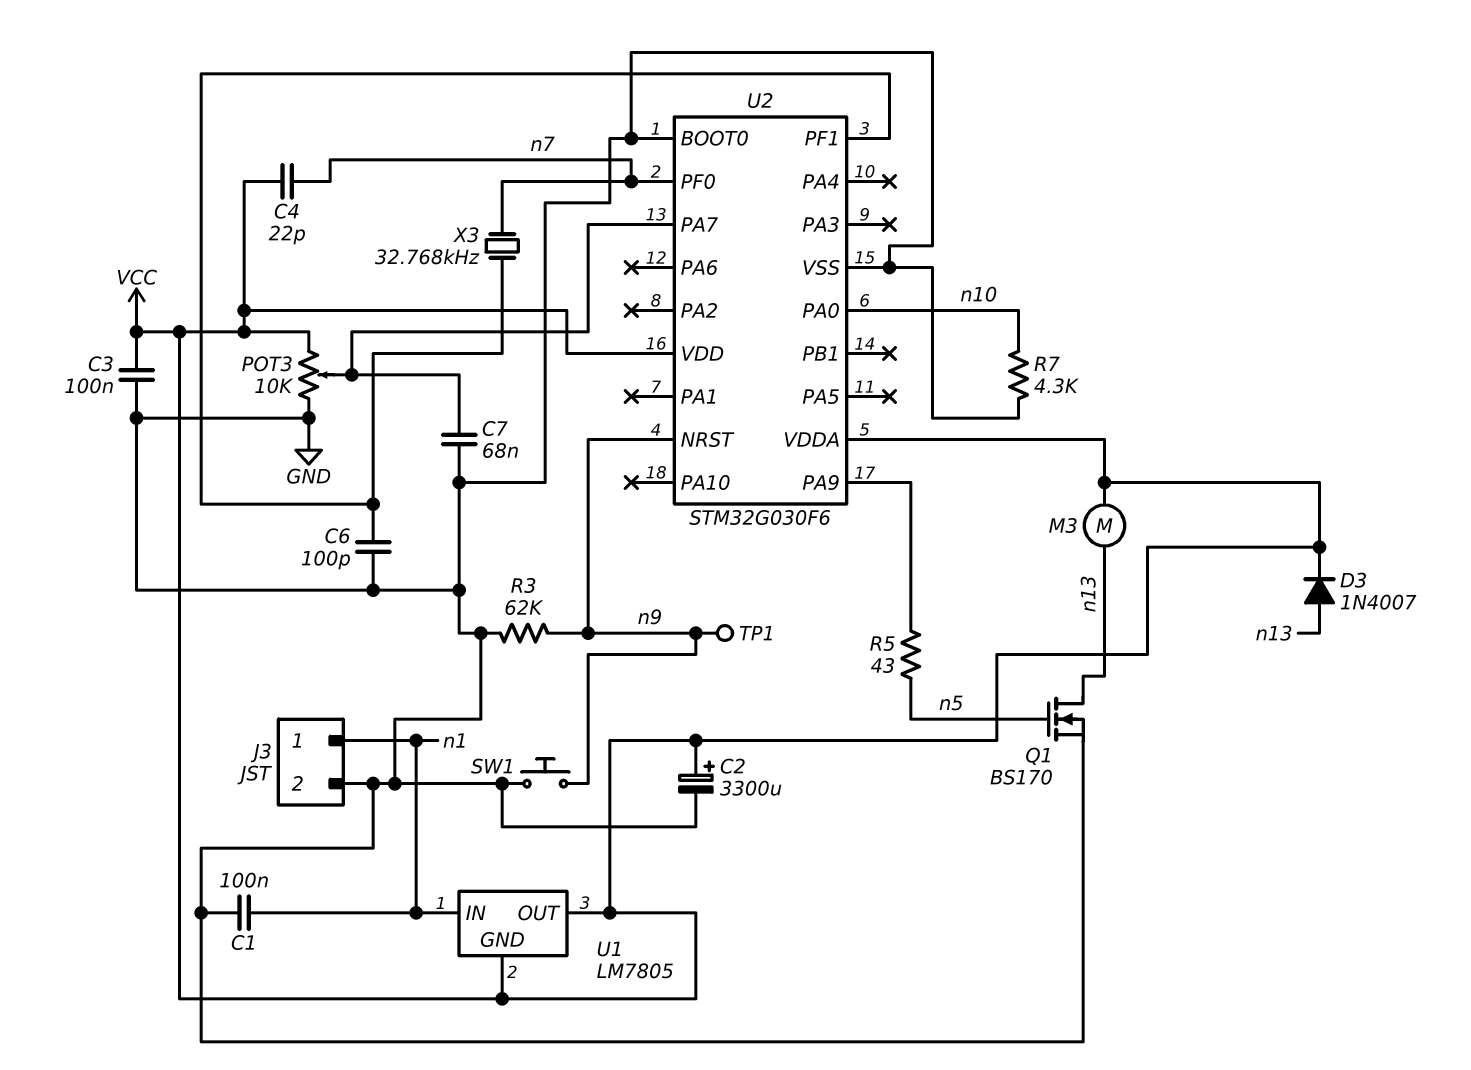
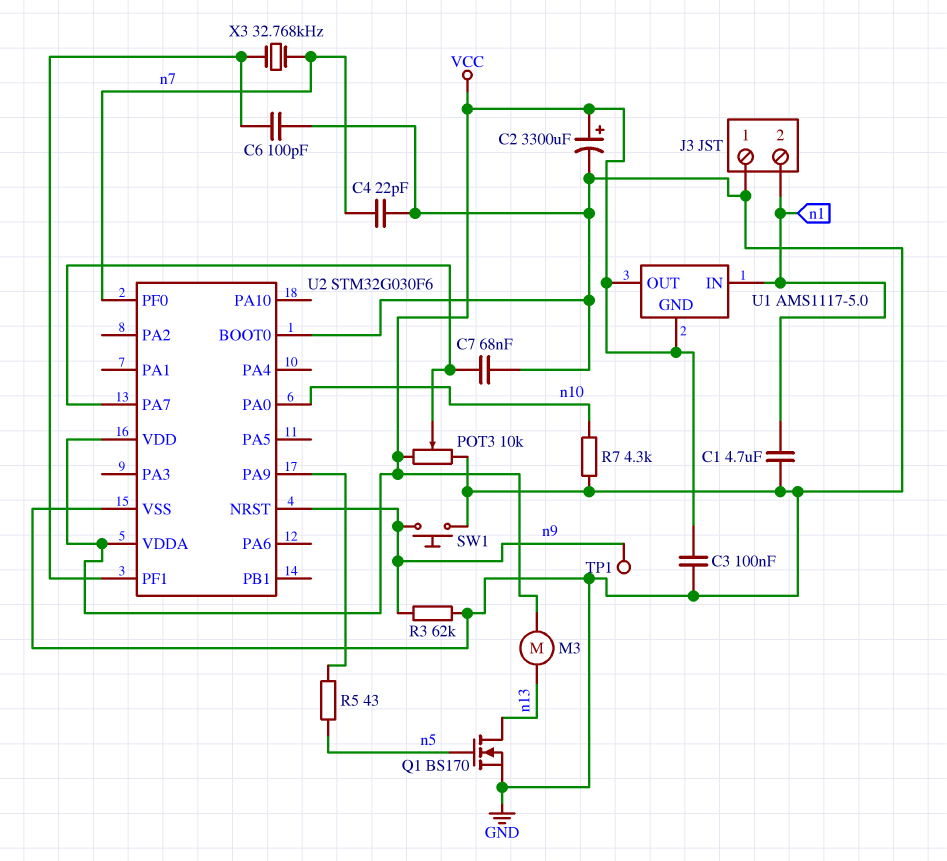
C1: 100nF (GND, n1) -> 4.7uF (GND, n1)
C4: 22pF (VCC, n7) -> 22pF (GND, n7)
D3: diode 1N4007 (A n13, K VCC) -> none
J3 pin 1: n1 -> GND
J3 pin 2: GND -> n1
U1: LM7805 -> AMS1117-5.0

